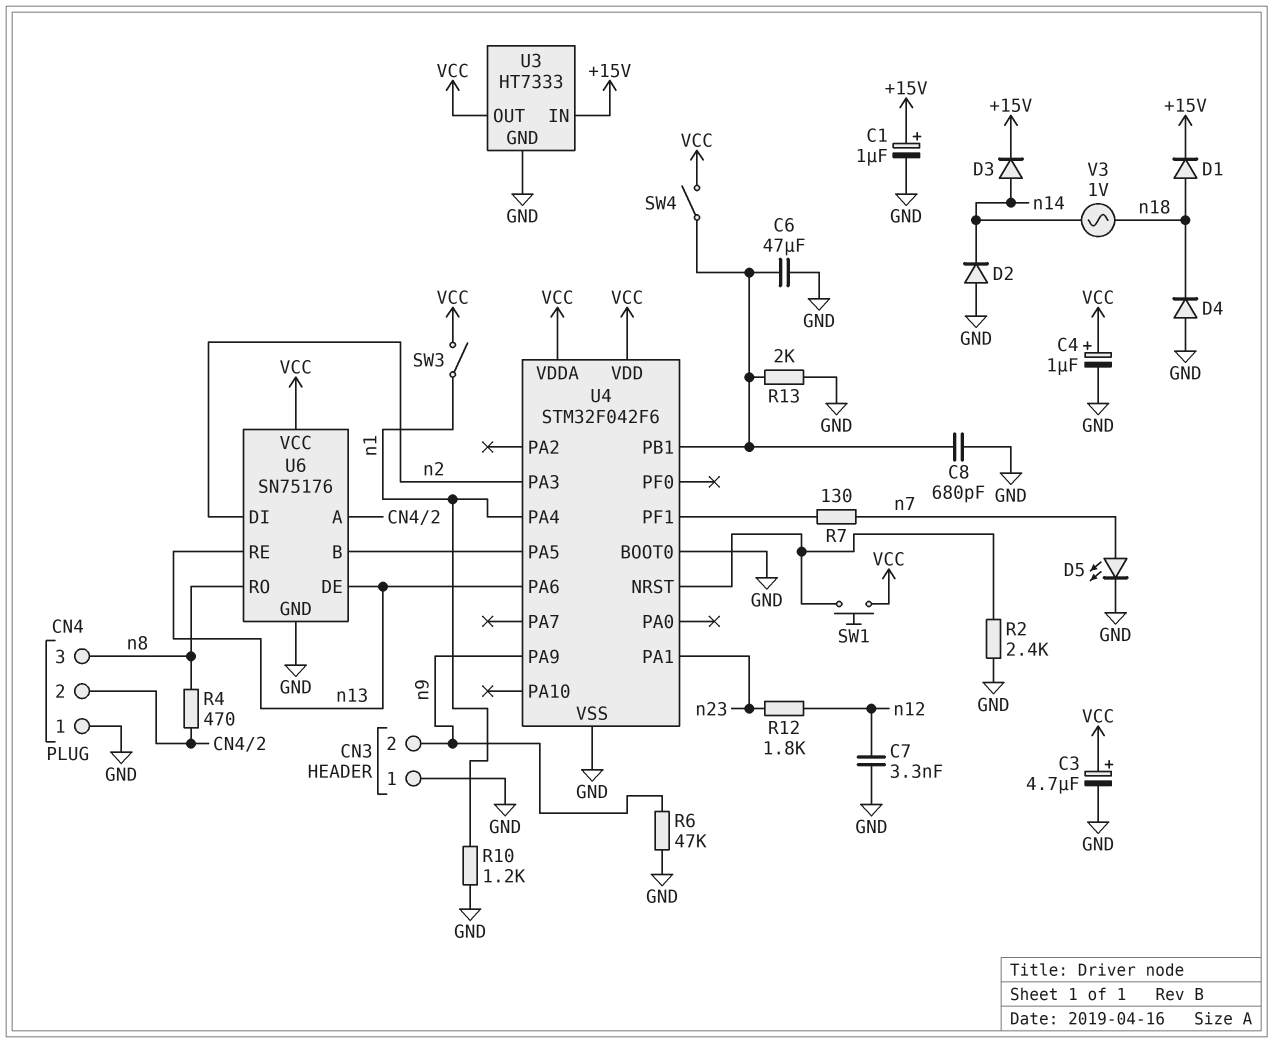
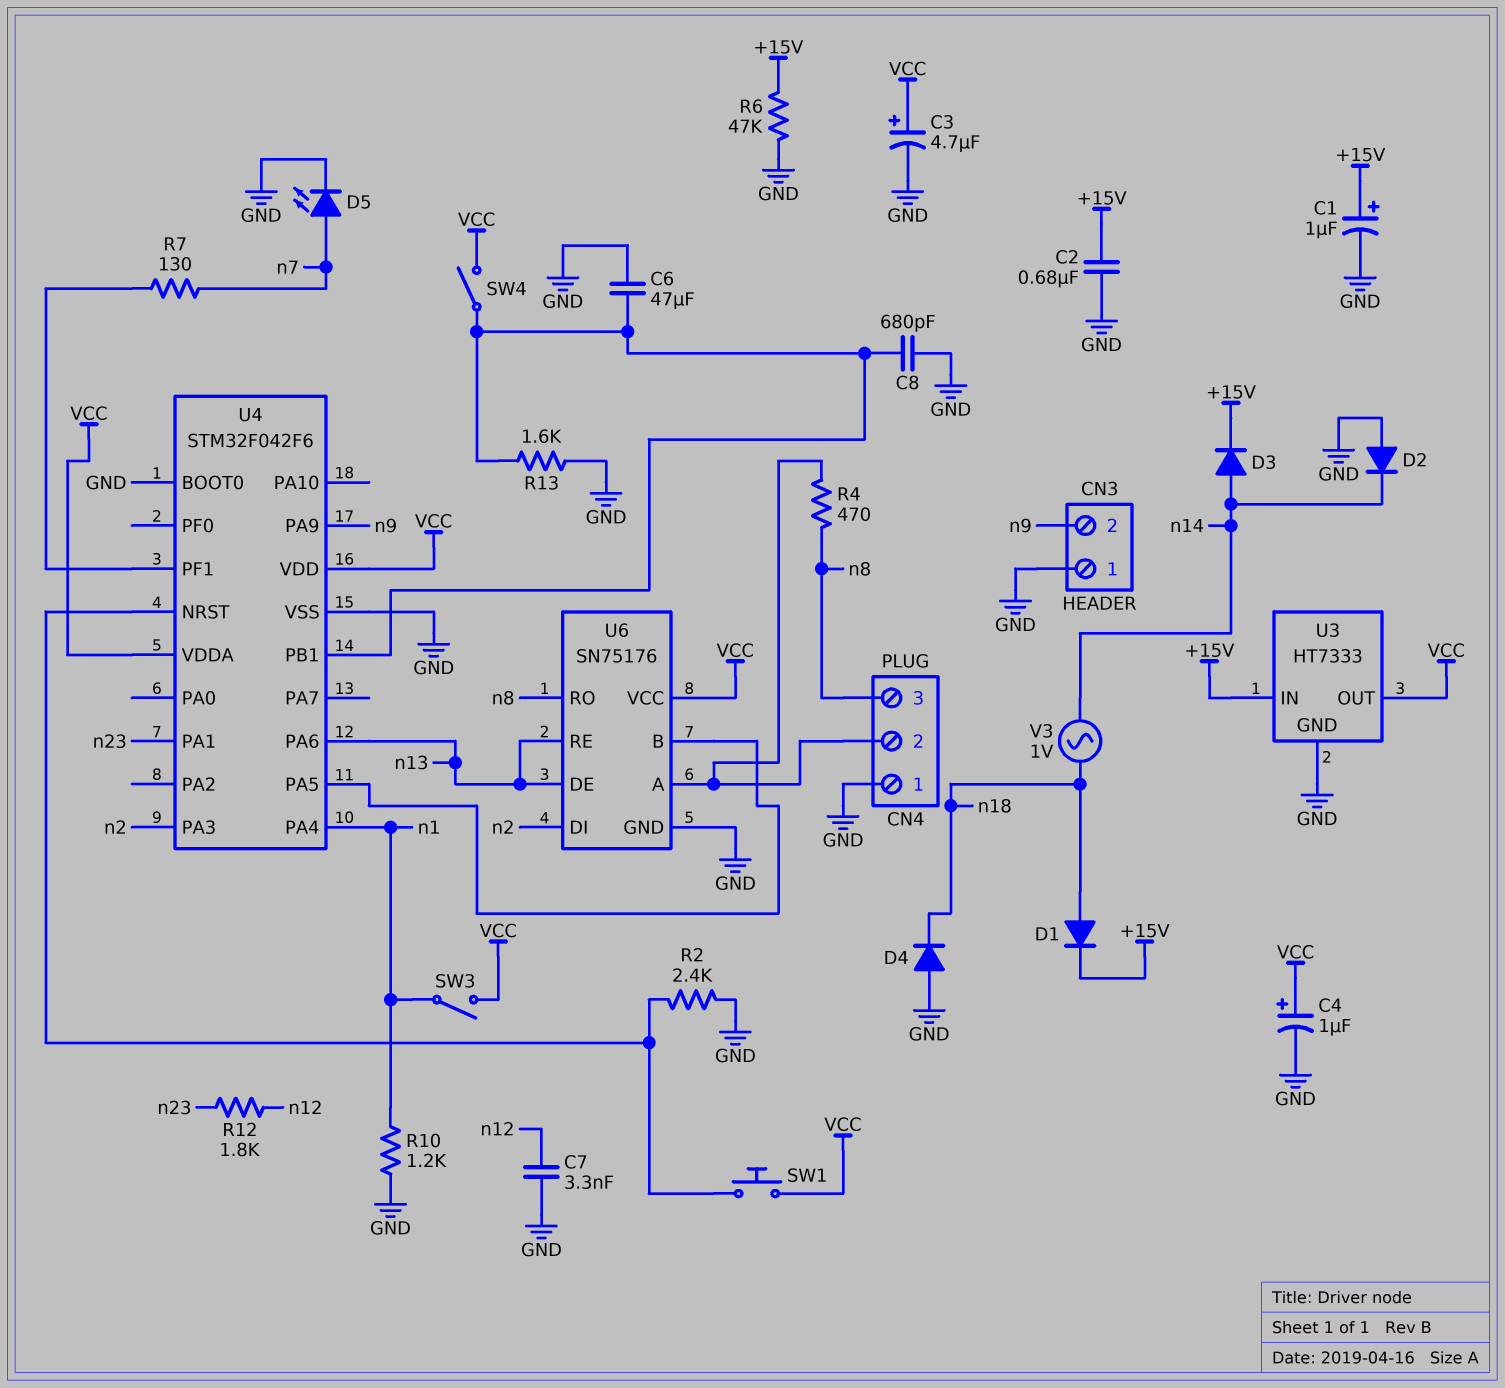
C2: none -> 680nF (+15V, GND)
R6: 47k (GND, n9) -> 47k (+15V, GND)
R13: 2k (GND, U4/PB1) -> 1.6k (GND, U4/PB1)

